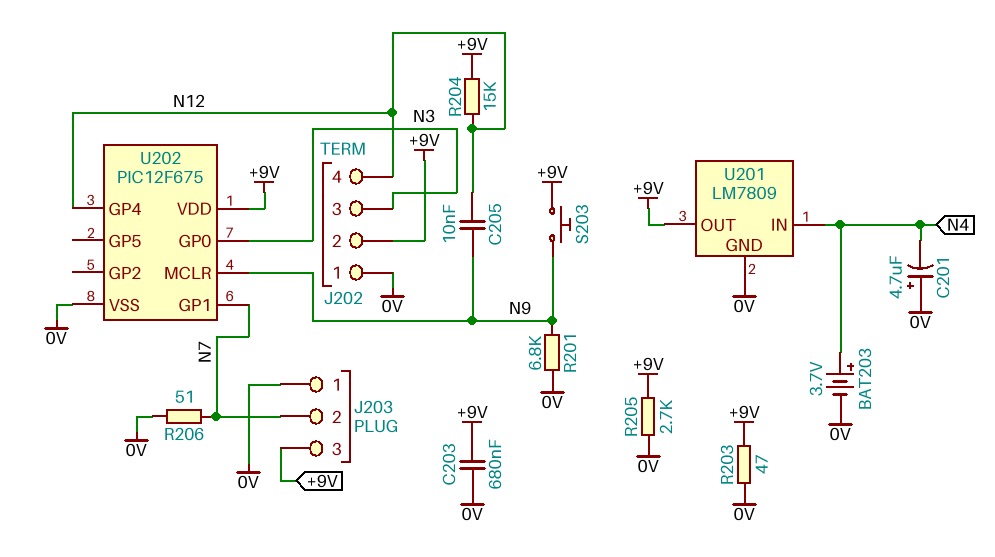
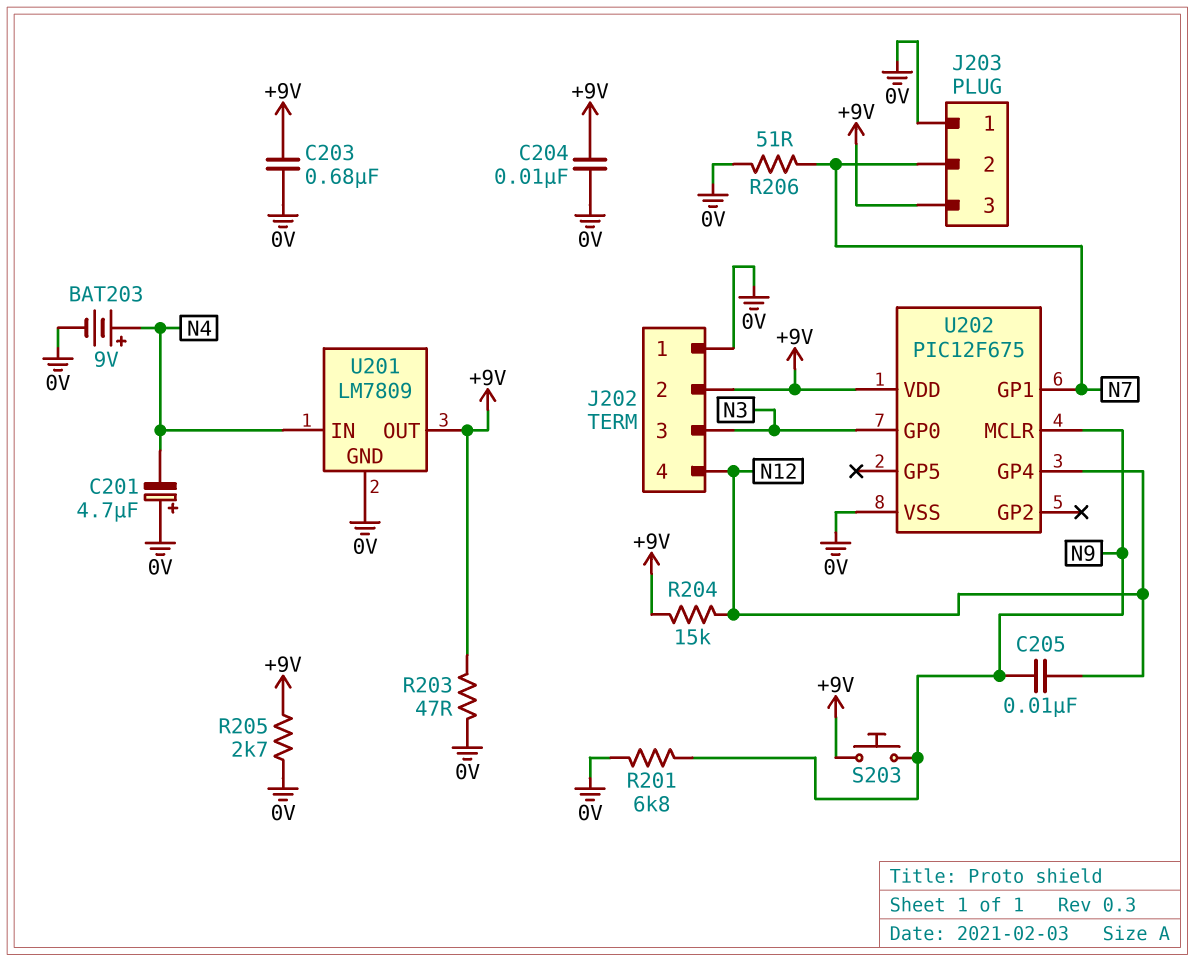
BAT203: 3.7V (plus N4, minus 0V) -> 9V (plus N4, minus 0V)
C204: none -> 10nF (+9V, 0V)

